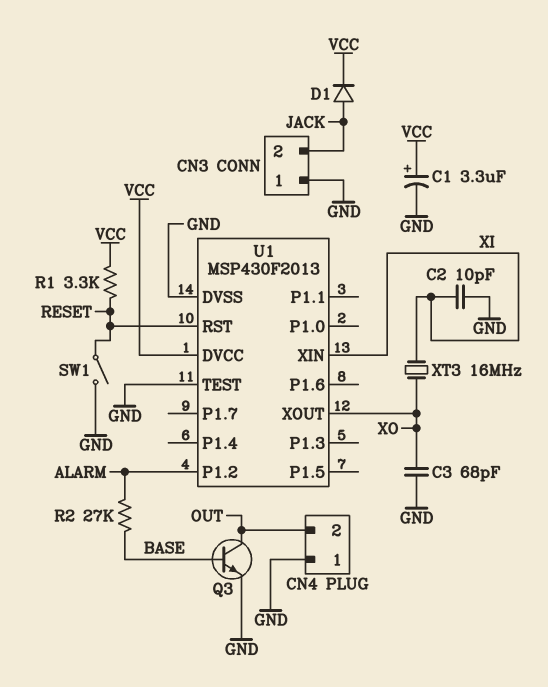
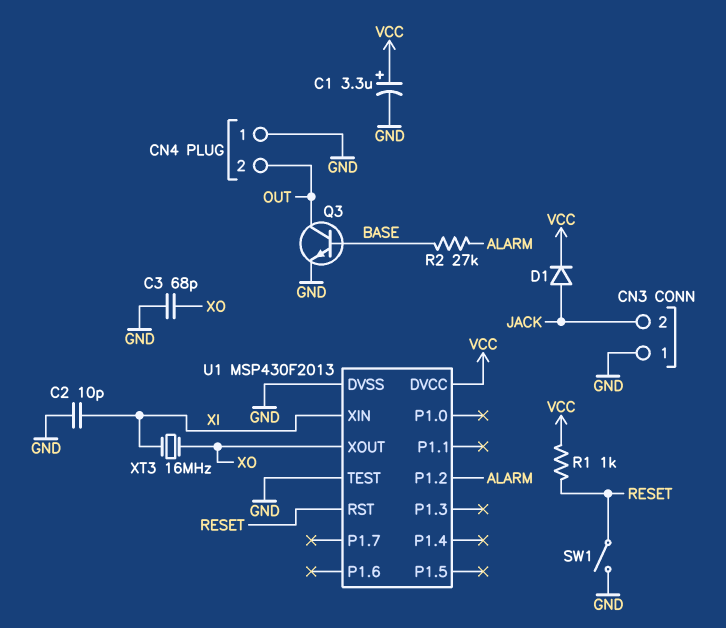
R1: 3.3k (RESET, VCC) -> 1k (RESET, VCC)

